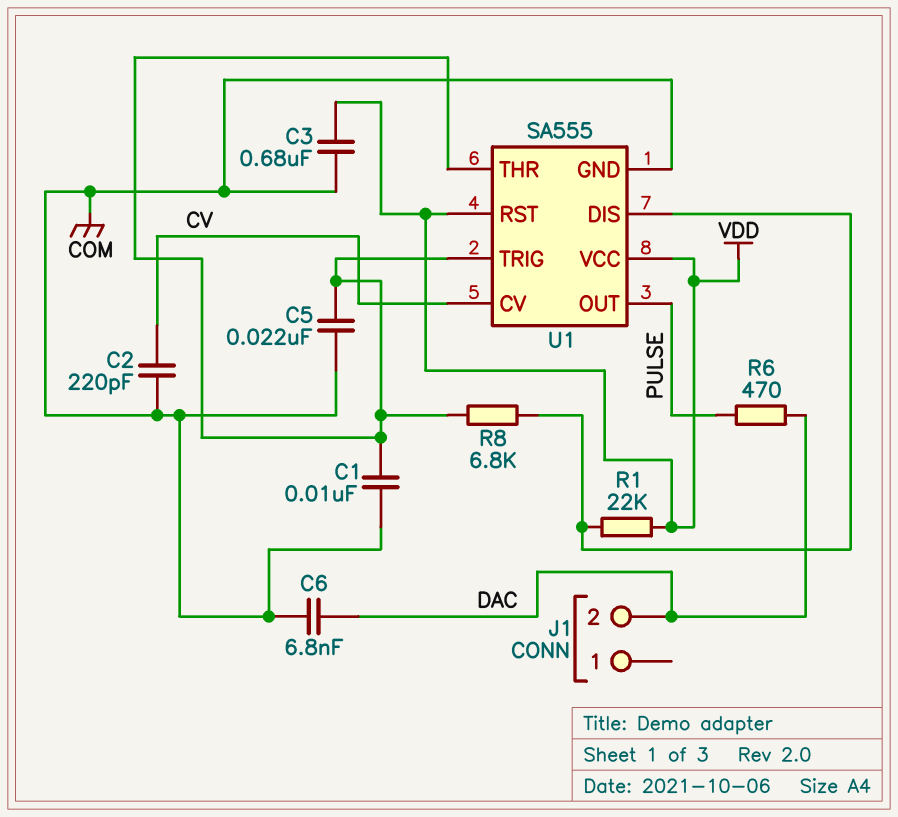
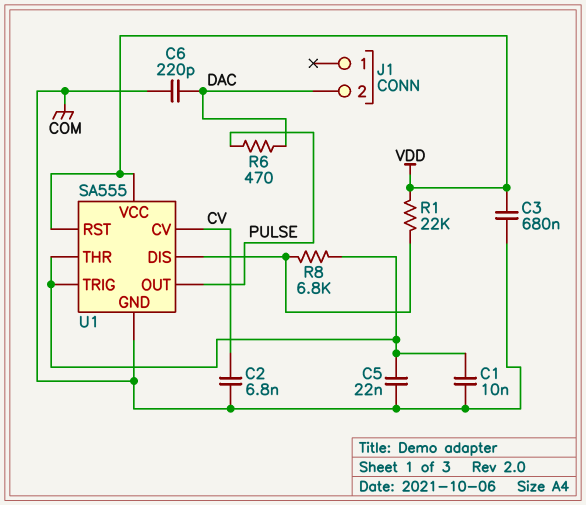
C2: 220pF (COM, CV) -> 6.8nF (COM, CV)
C6: 6.8nF (COM, DAC) -> 220pF (COM, DAC)

